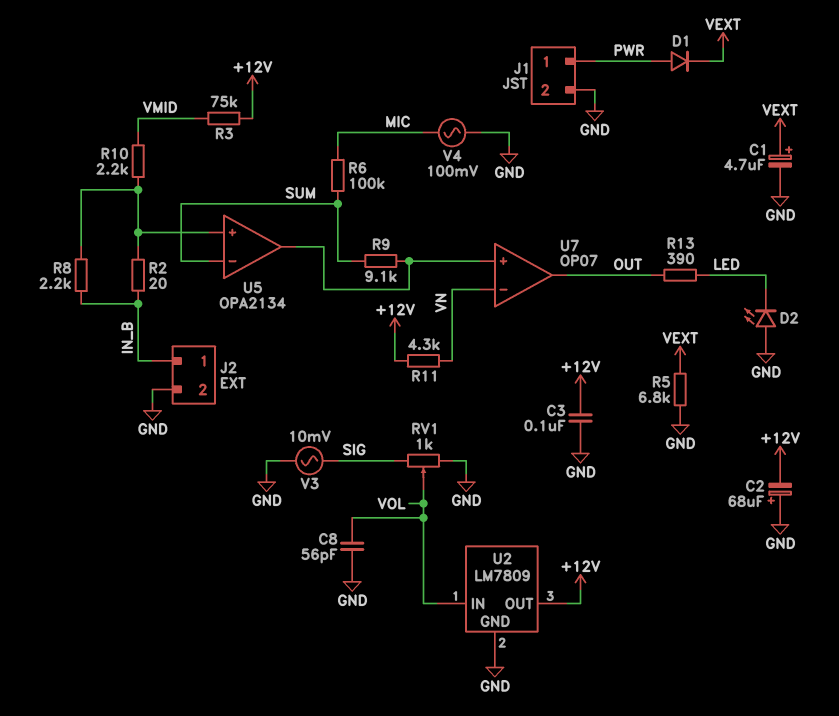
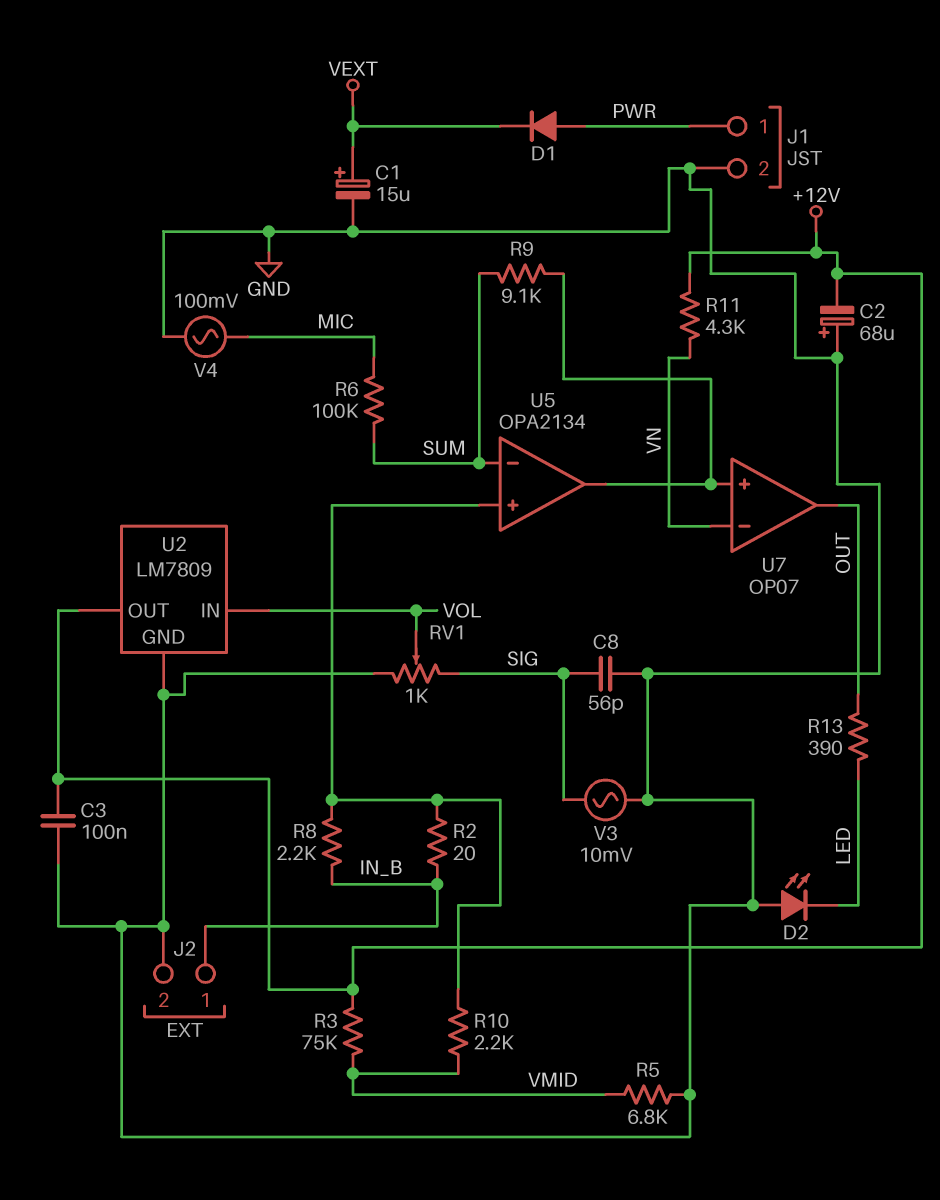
C1: 4.7uF (plus VEXT, minus GND) -> 15uF (plus VEXT, minus GND)
C8: 56pF (GND, VOL) -> 56pF (GND, SIG)
R5: 6.8k (GND, VEXT) -> 6.8k (GND, VMID)

